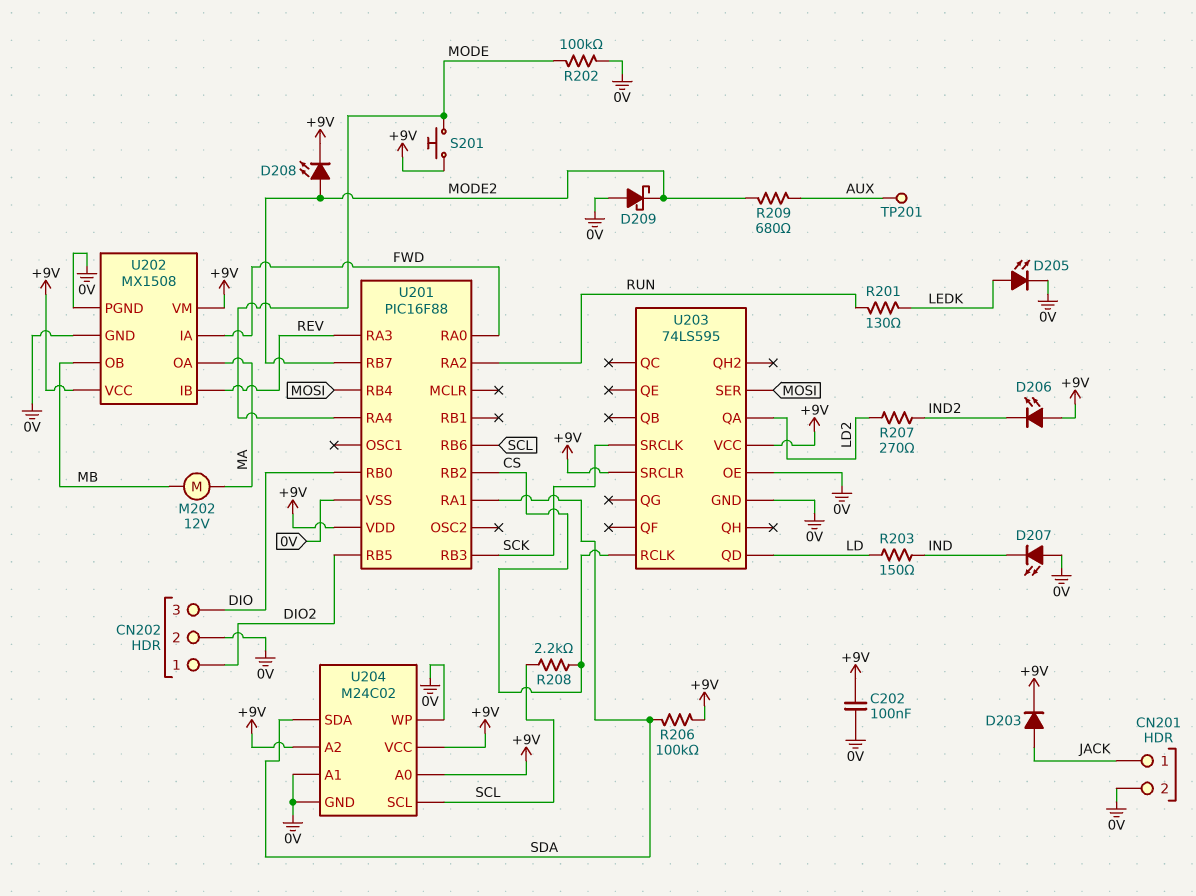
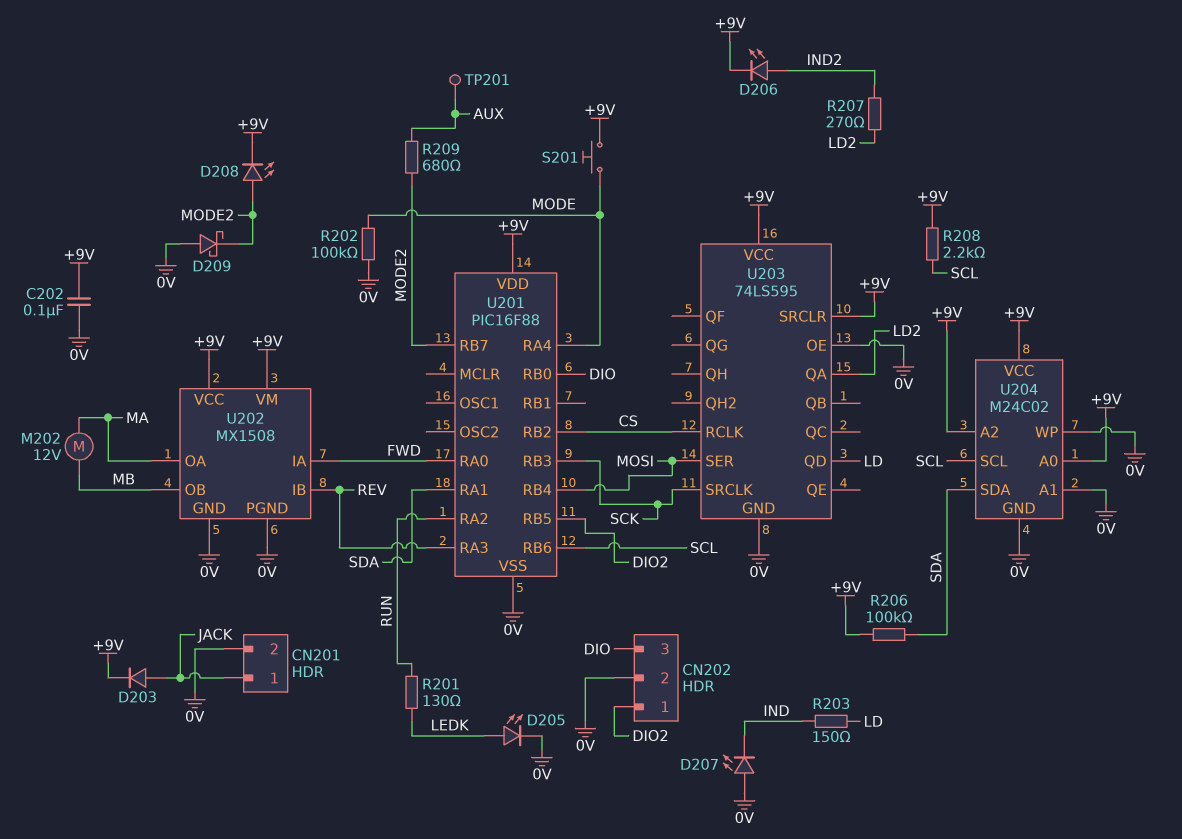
D206: LED (A +9V, K IND2) -> LED (A IND2, K +9V)
R208: 2.2k (CS, SCL) -> 2.2k (+9V, SCL)

